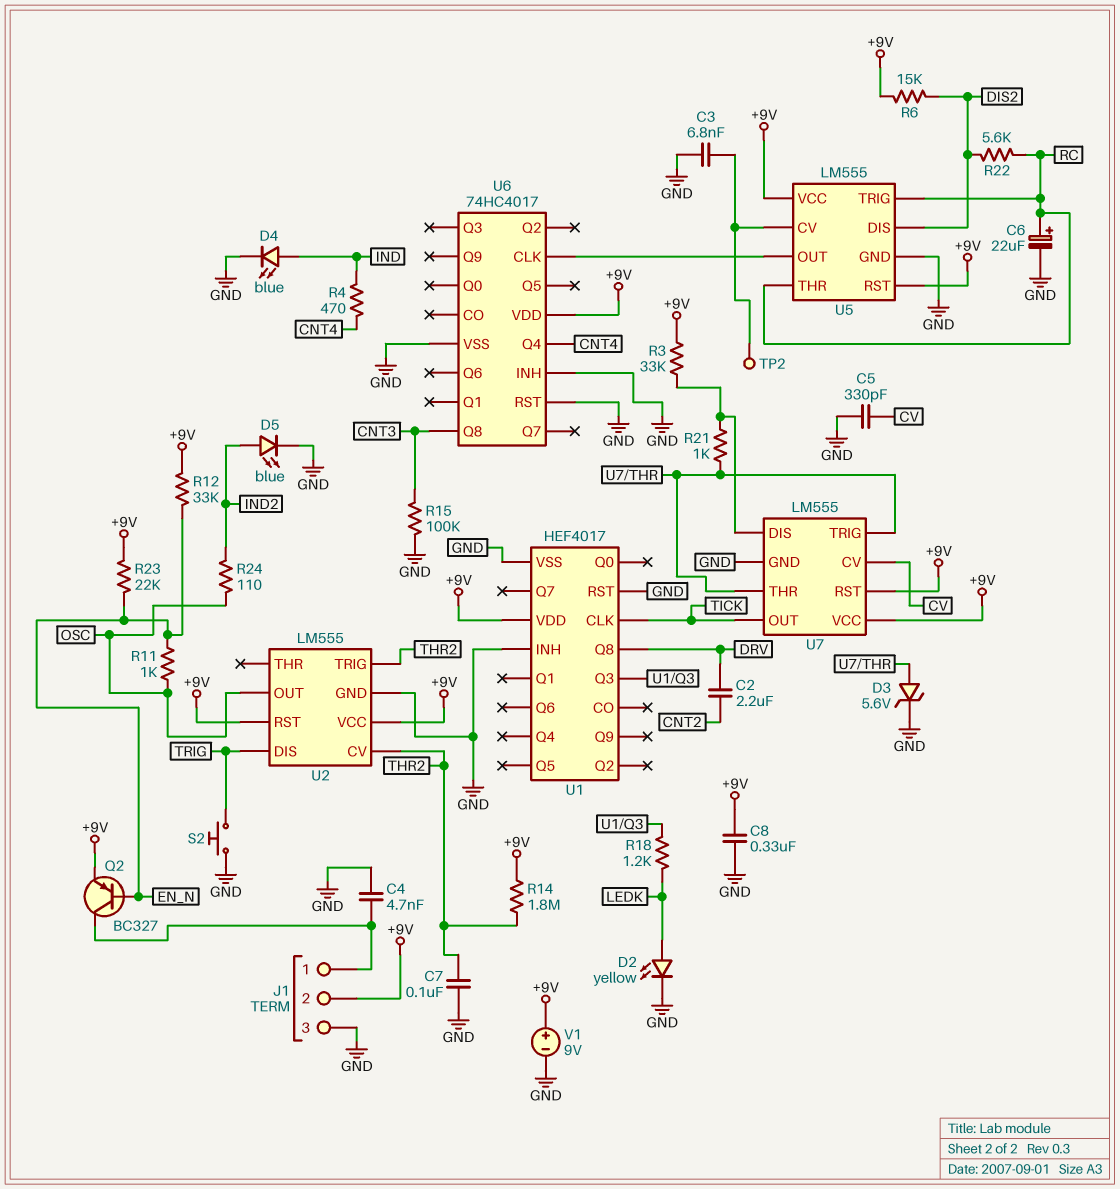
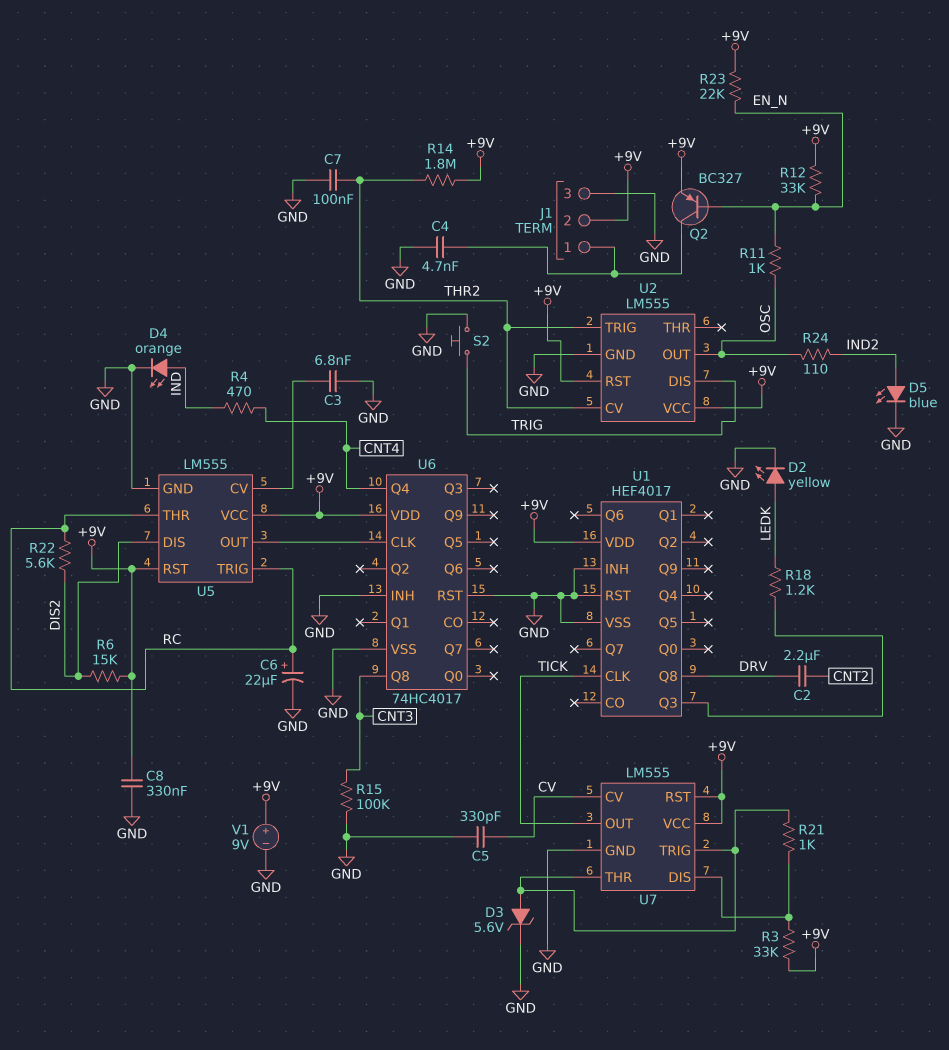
D4: LED blue (A IND, K GND) -> LED orange (A IND, K GND)
TP2: test point (U5/CV) -> none

